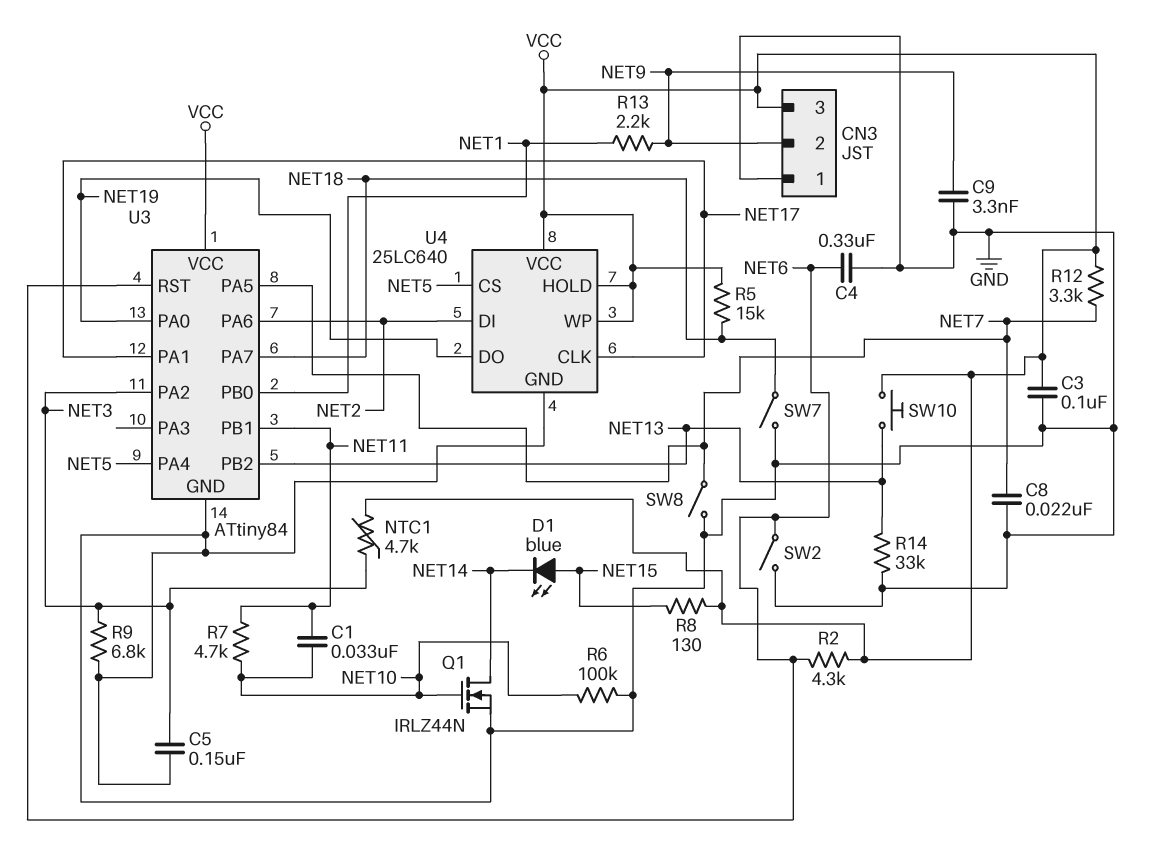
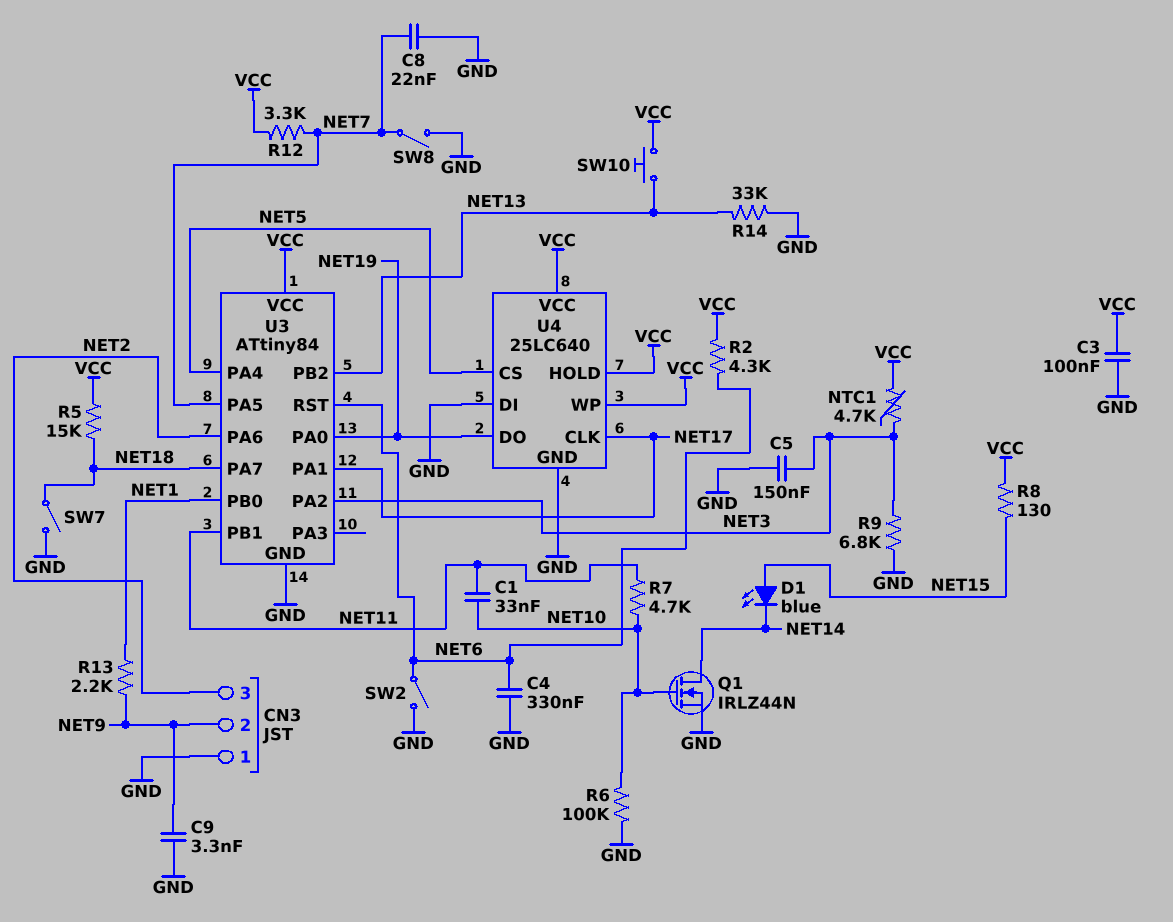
CN3 pin 3: VCC -> NET2
U4 pin DI: NET2 -> GND

